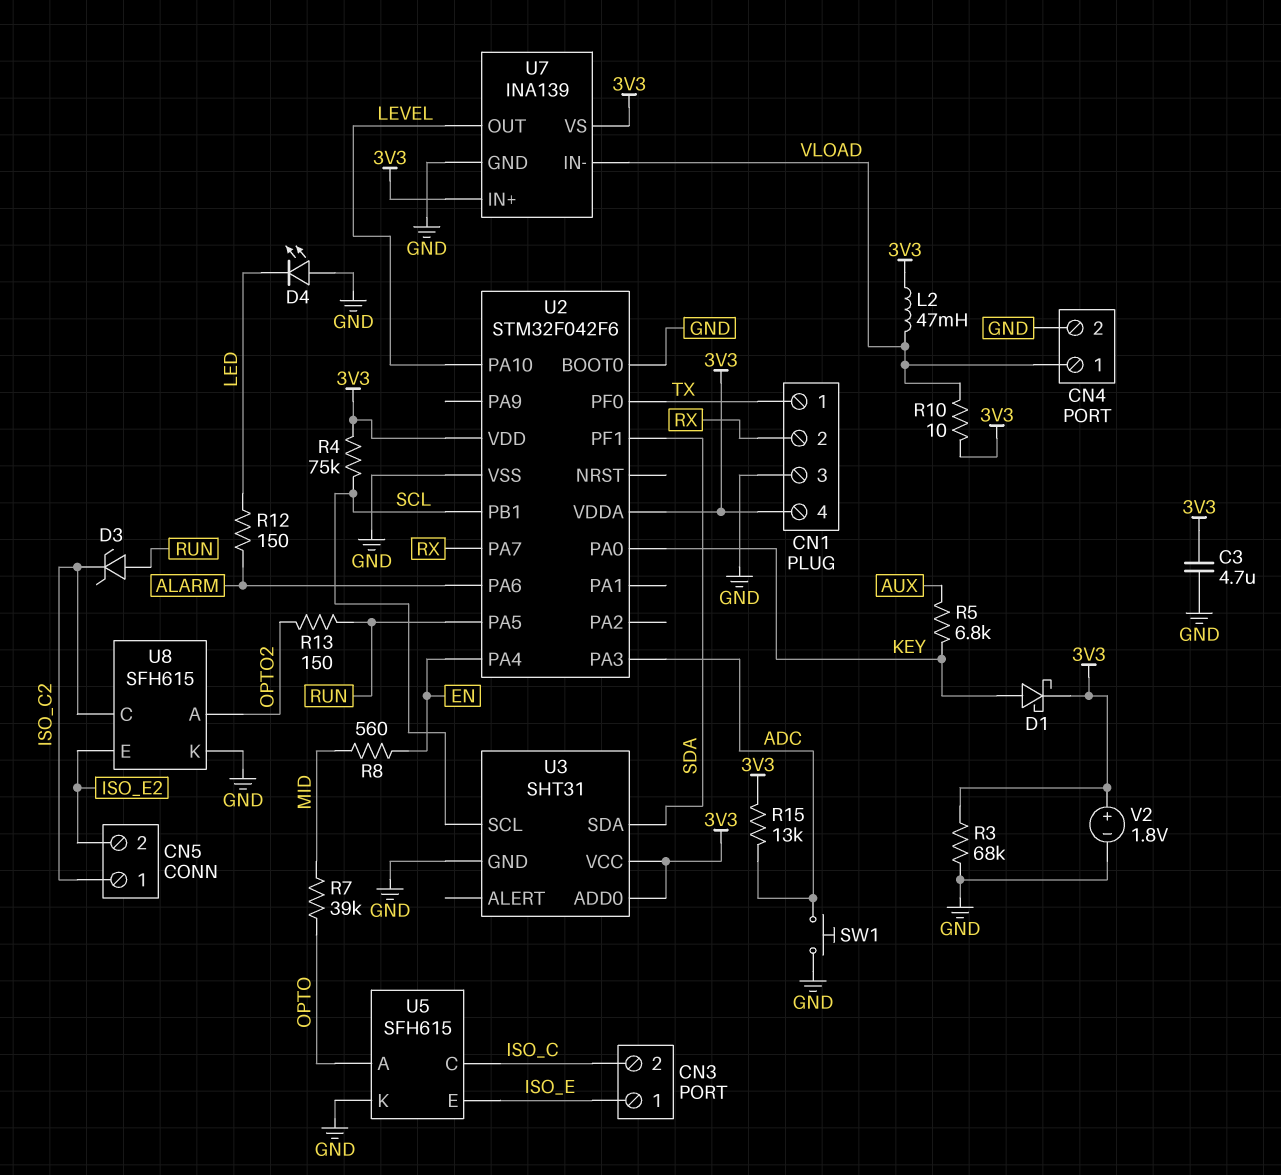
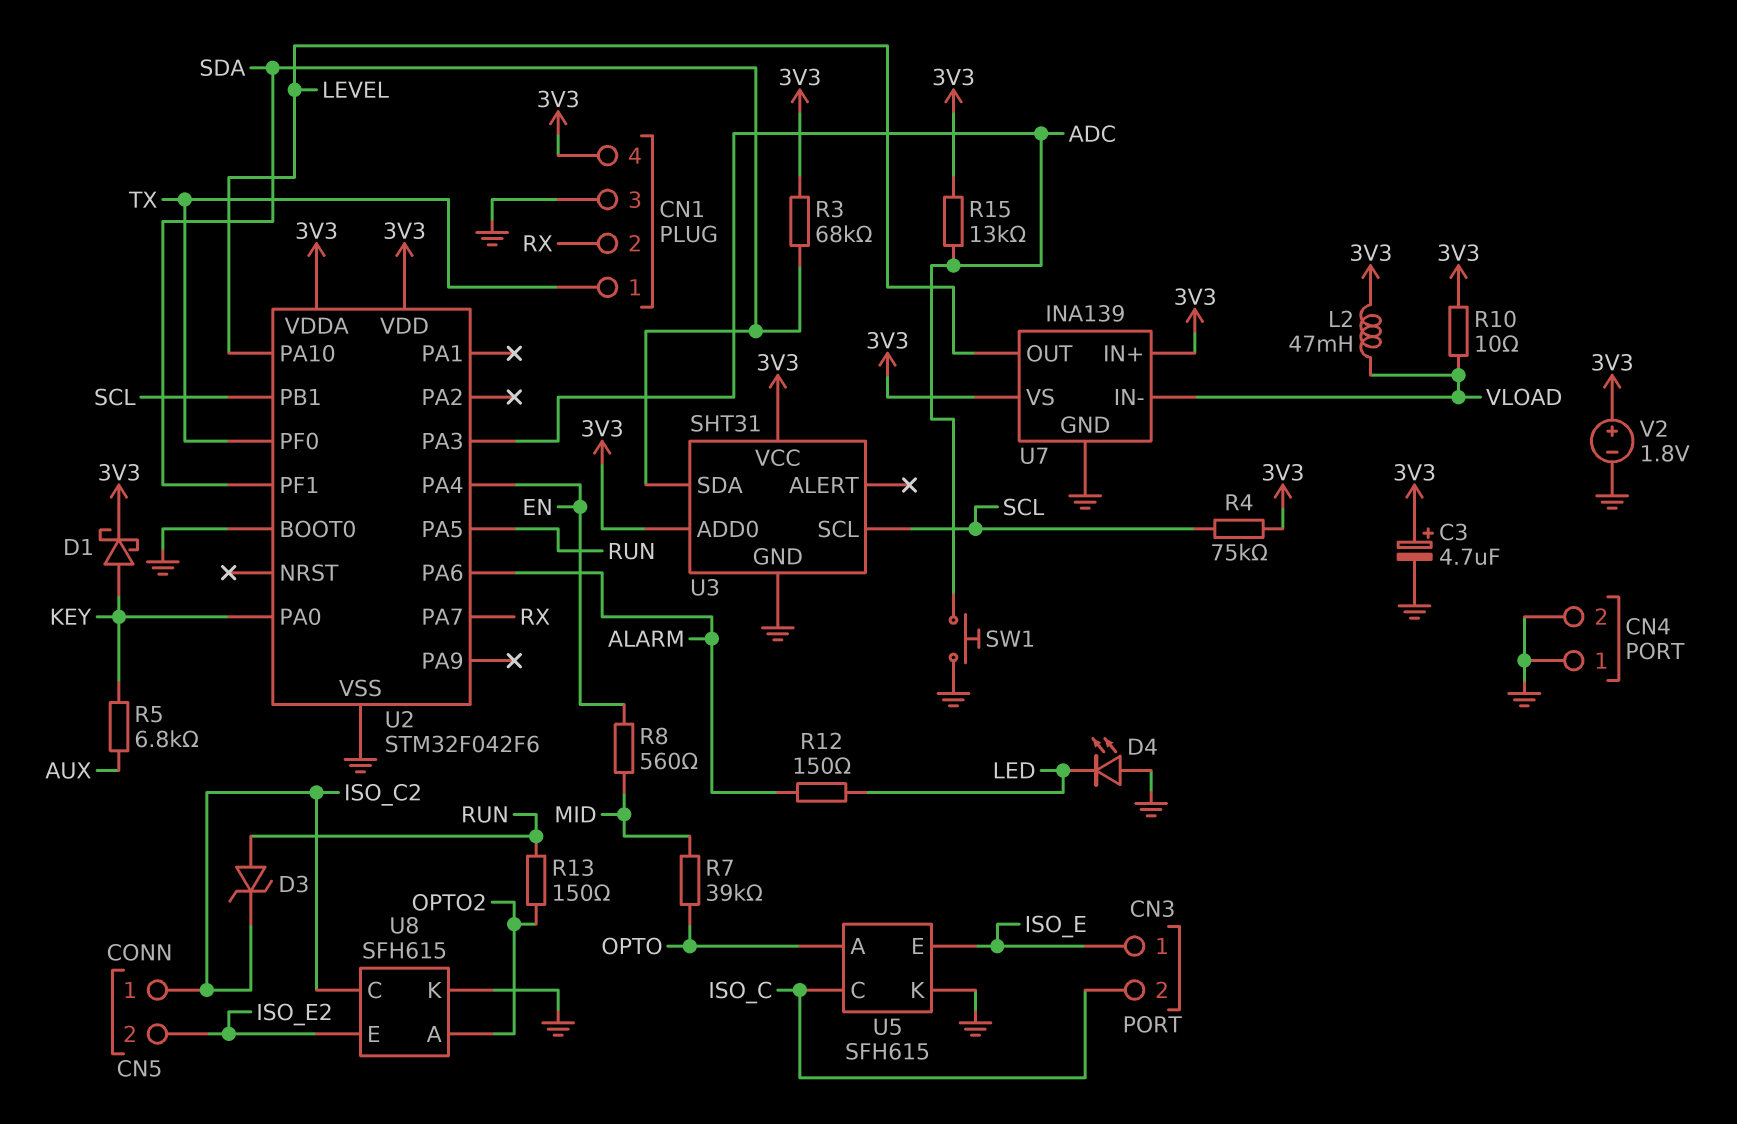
C3: 4.7uF (3V3, GND) -> 4.7uF (plus 3V3, minus GND)
CN4 pin 1: VLOAD -> GND
R3: 68k (3V3, GND) -> 68k (3V3, SDA)

